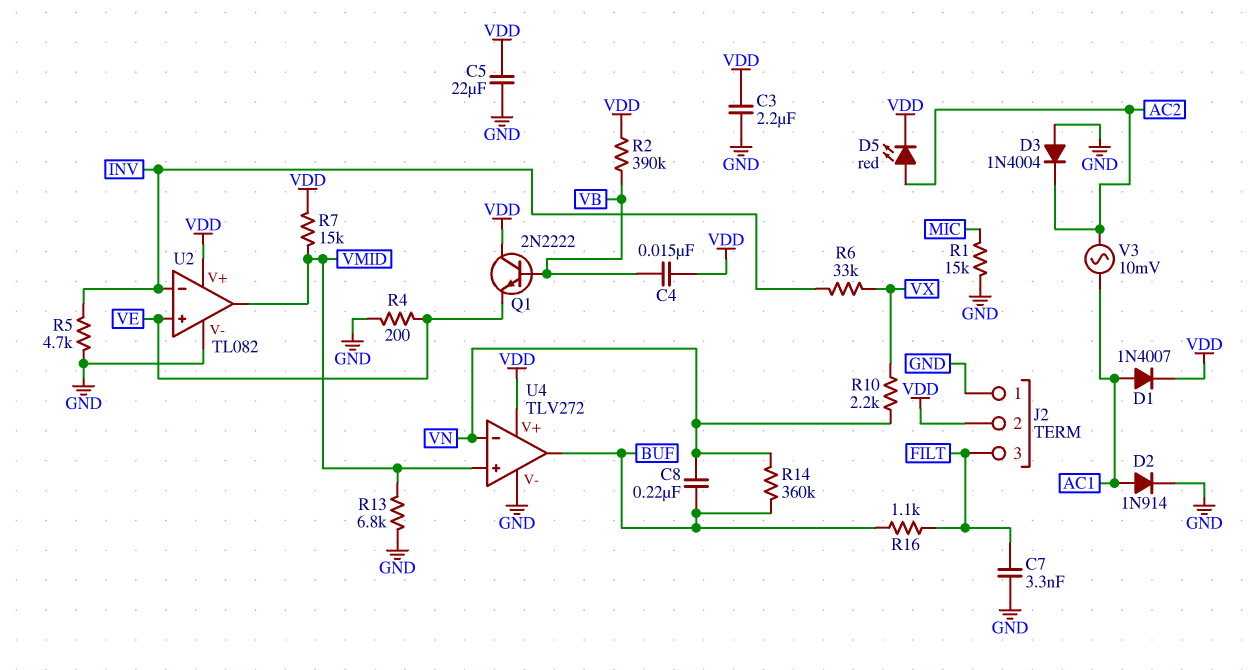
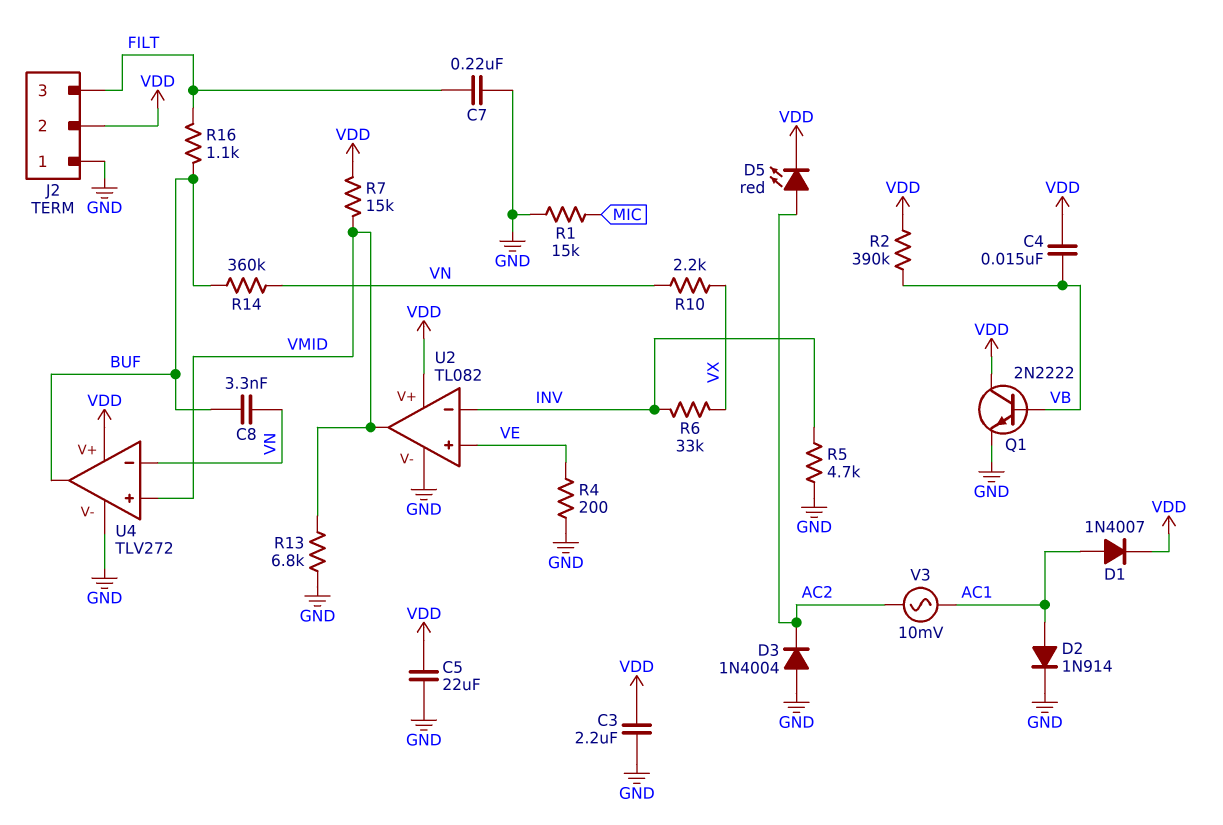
C7: 3.3nF (FILT, GND) -> 220nF (FILT, GND)
C8: 220nF (BUF, VN) -> 3.3nF (BUF, VN)
Q1: NPN 2N2222 (B VB, C VDD, E VE) -> NPN 2N2222 (B VB, C VDD, E GND)

